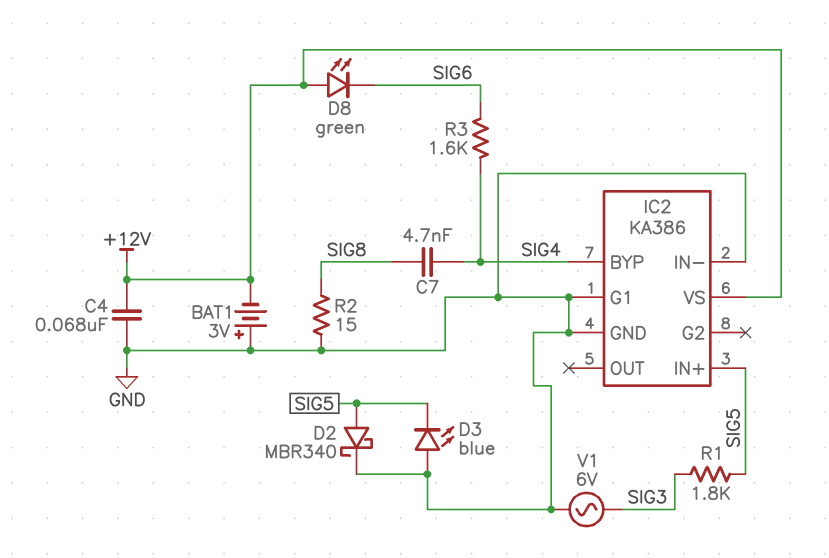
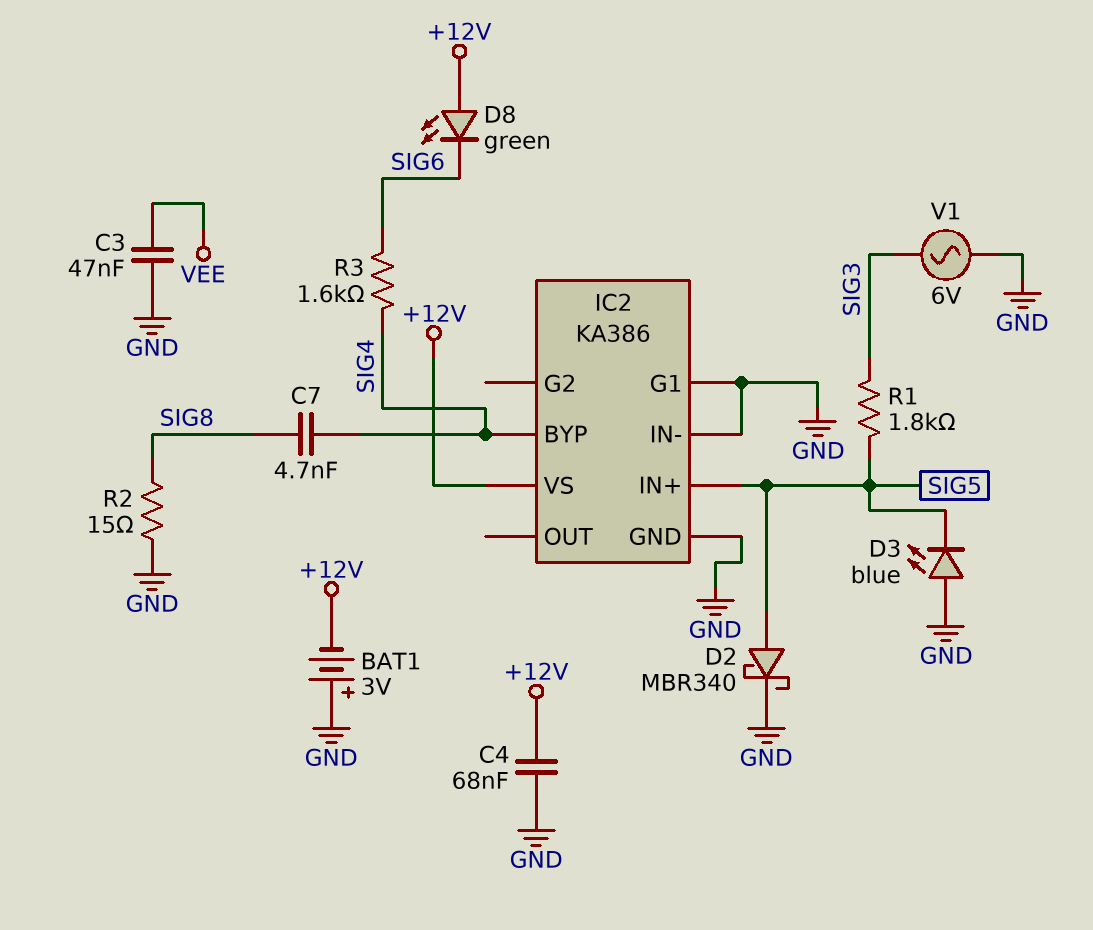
C3: none -> 47nF (GND, VEE)

